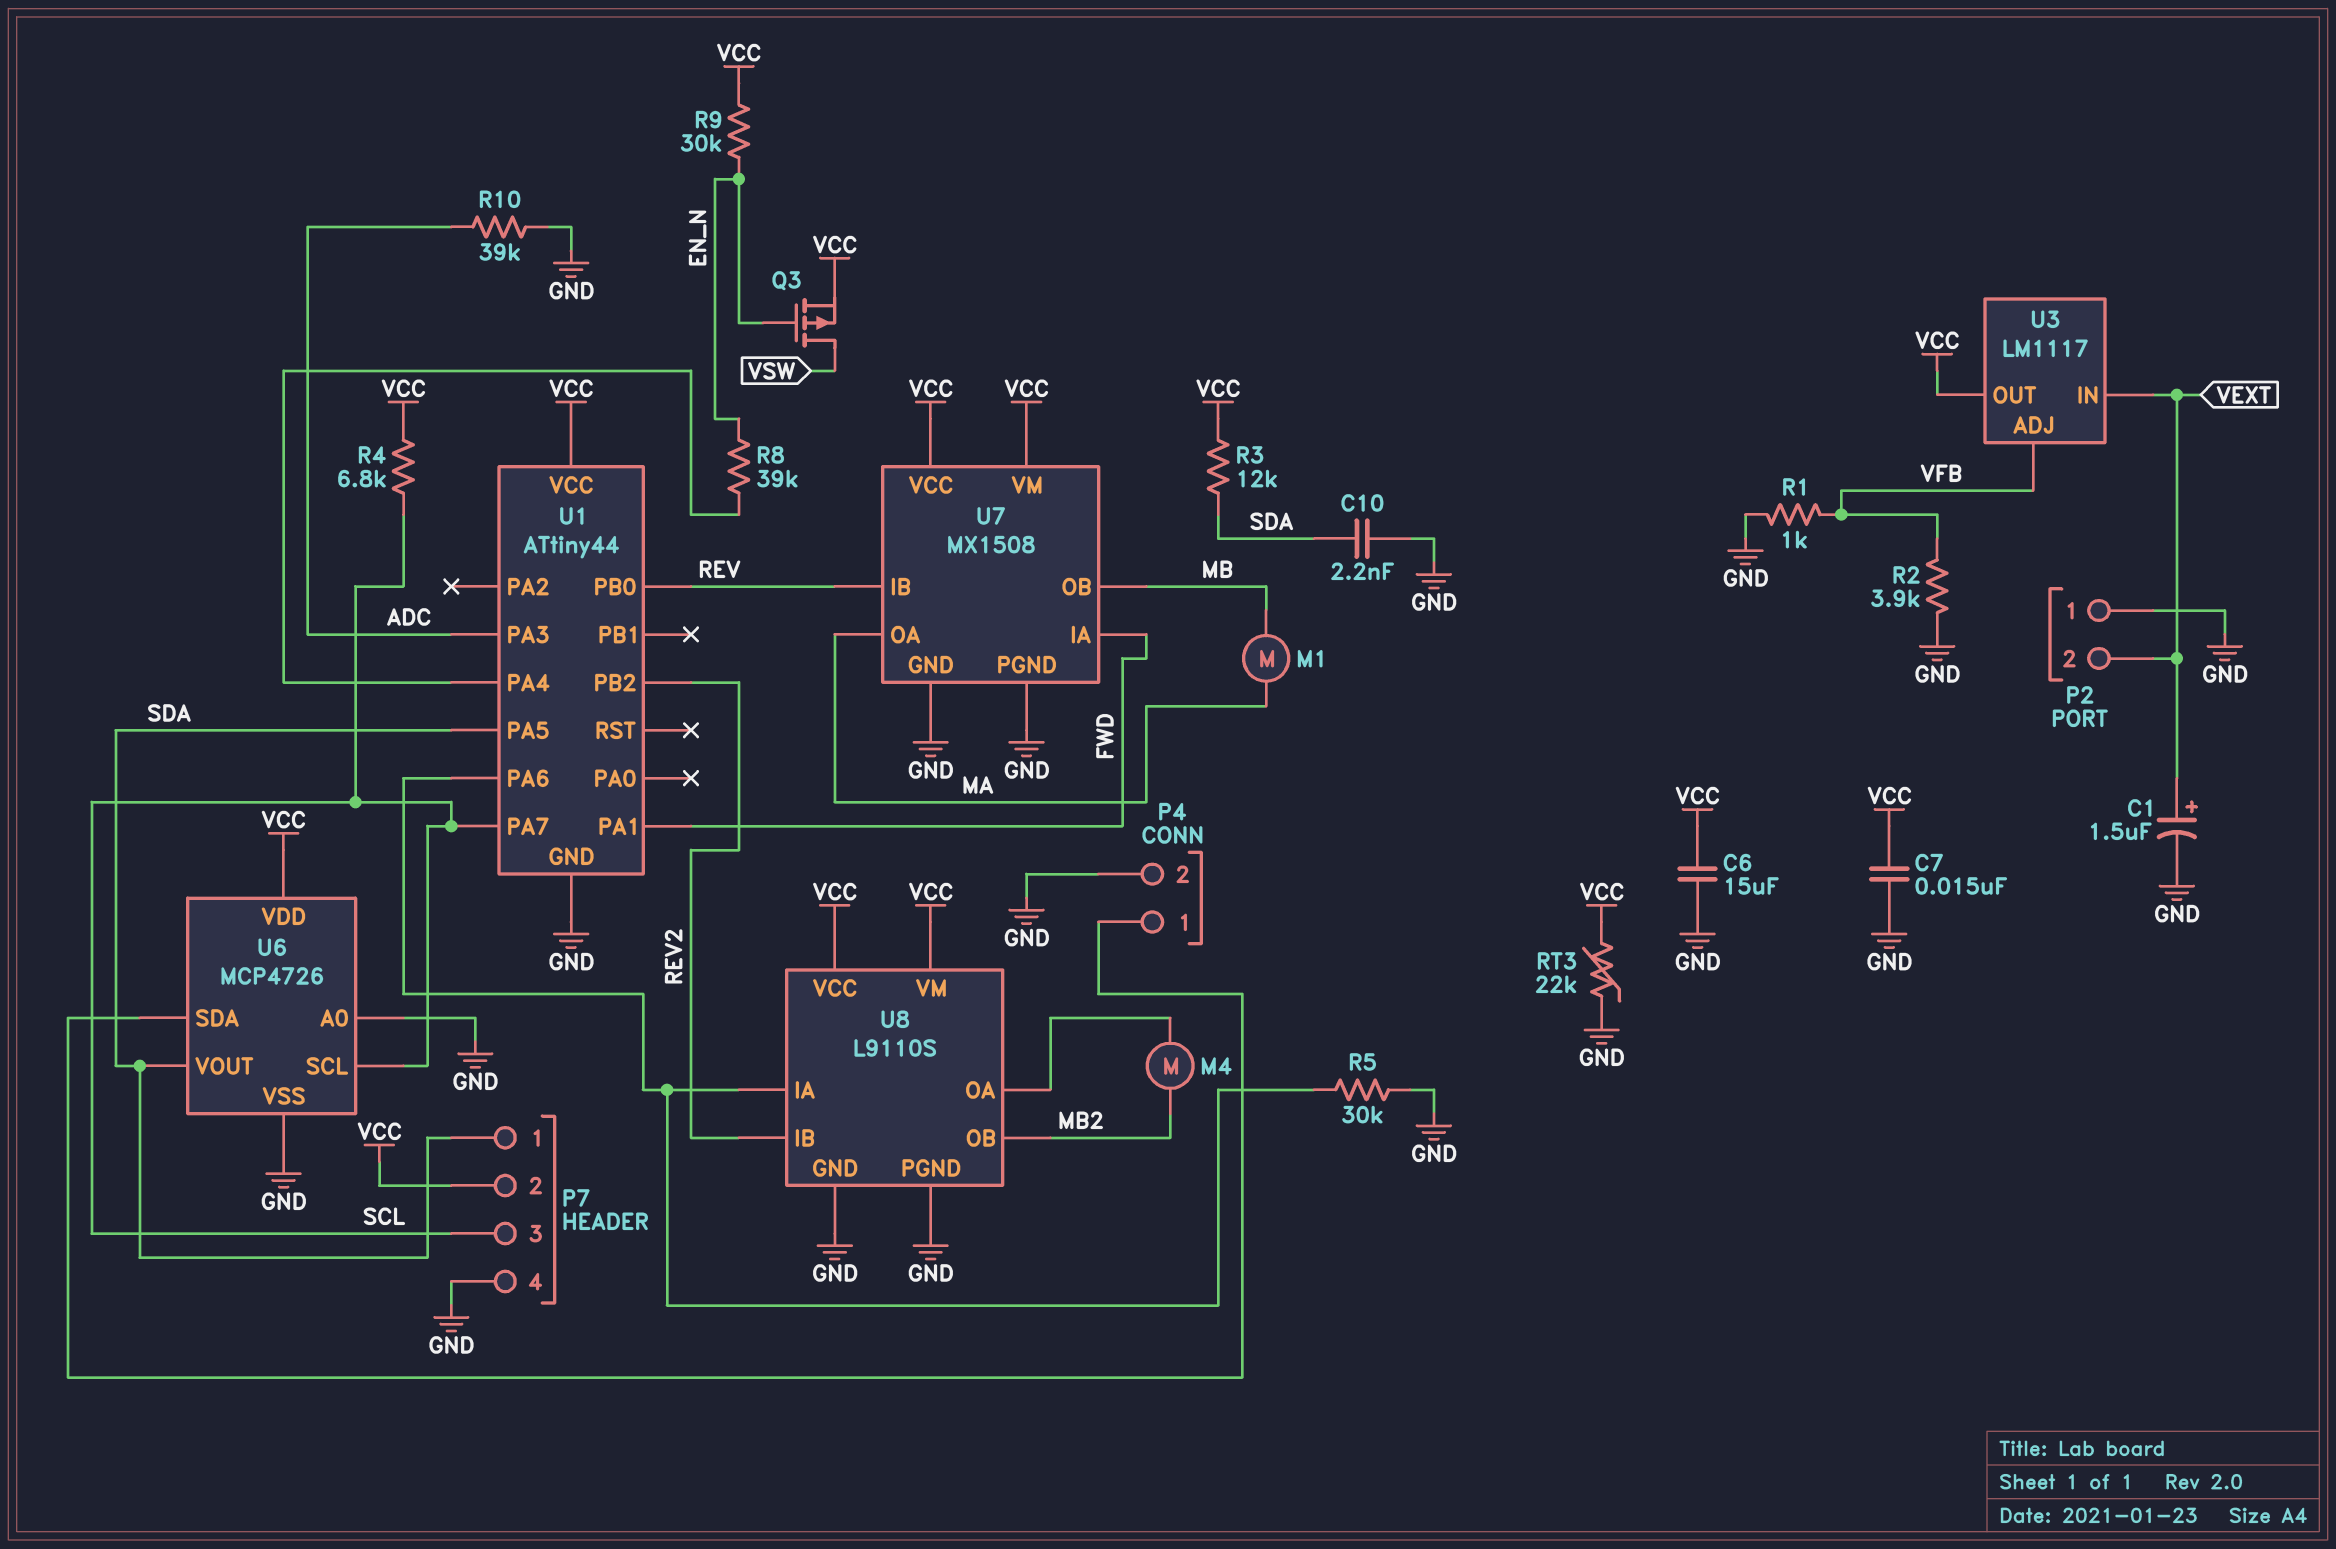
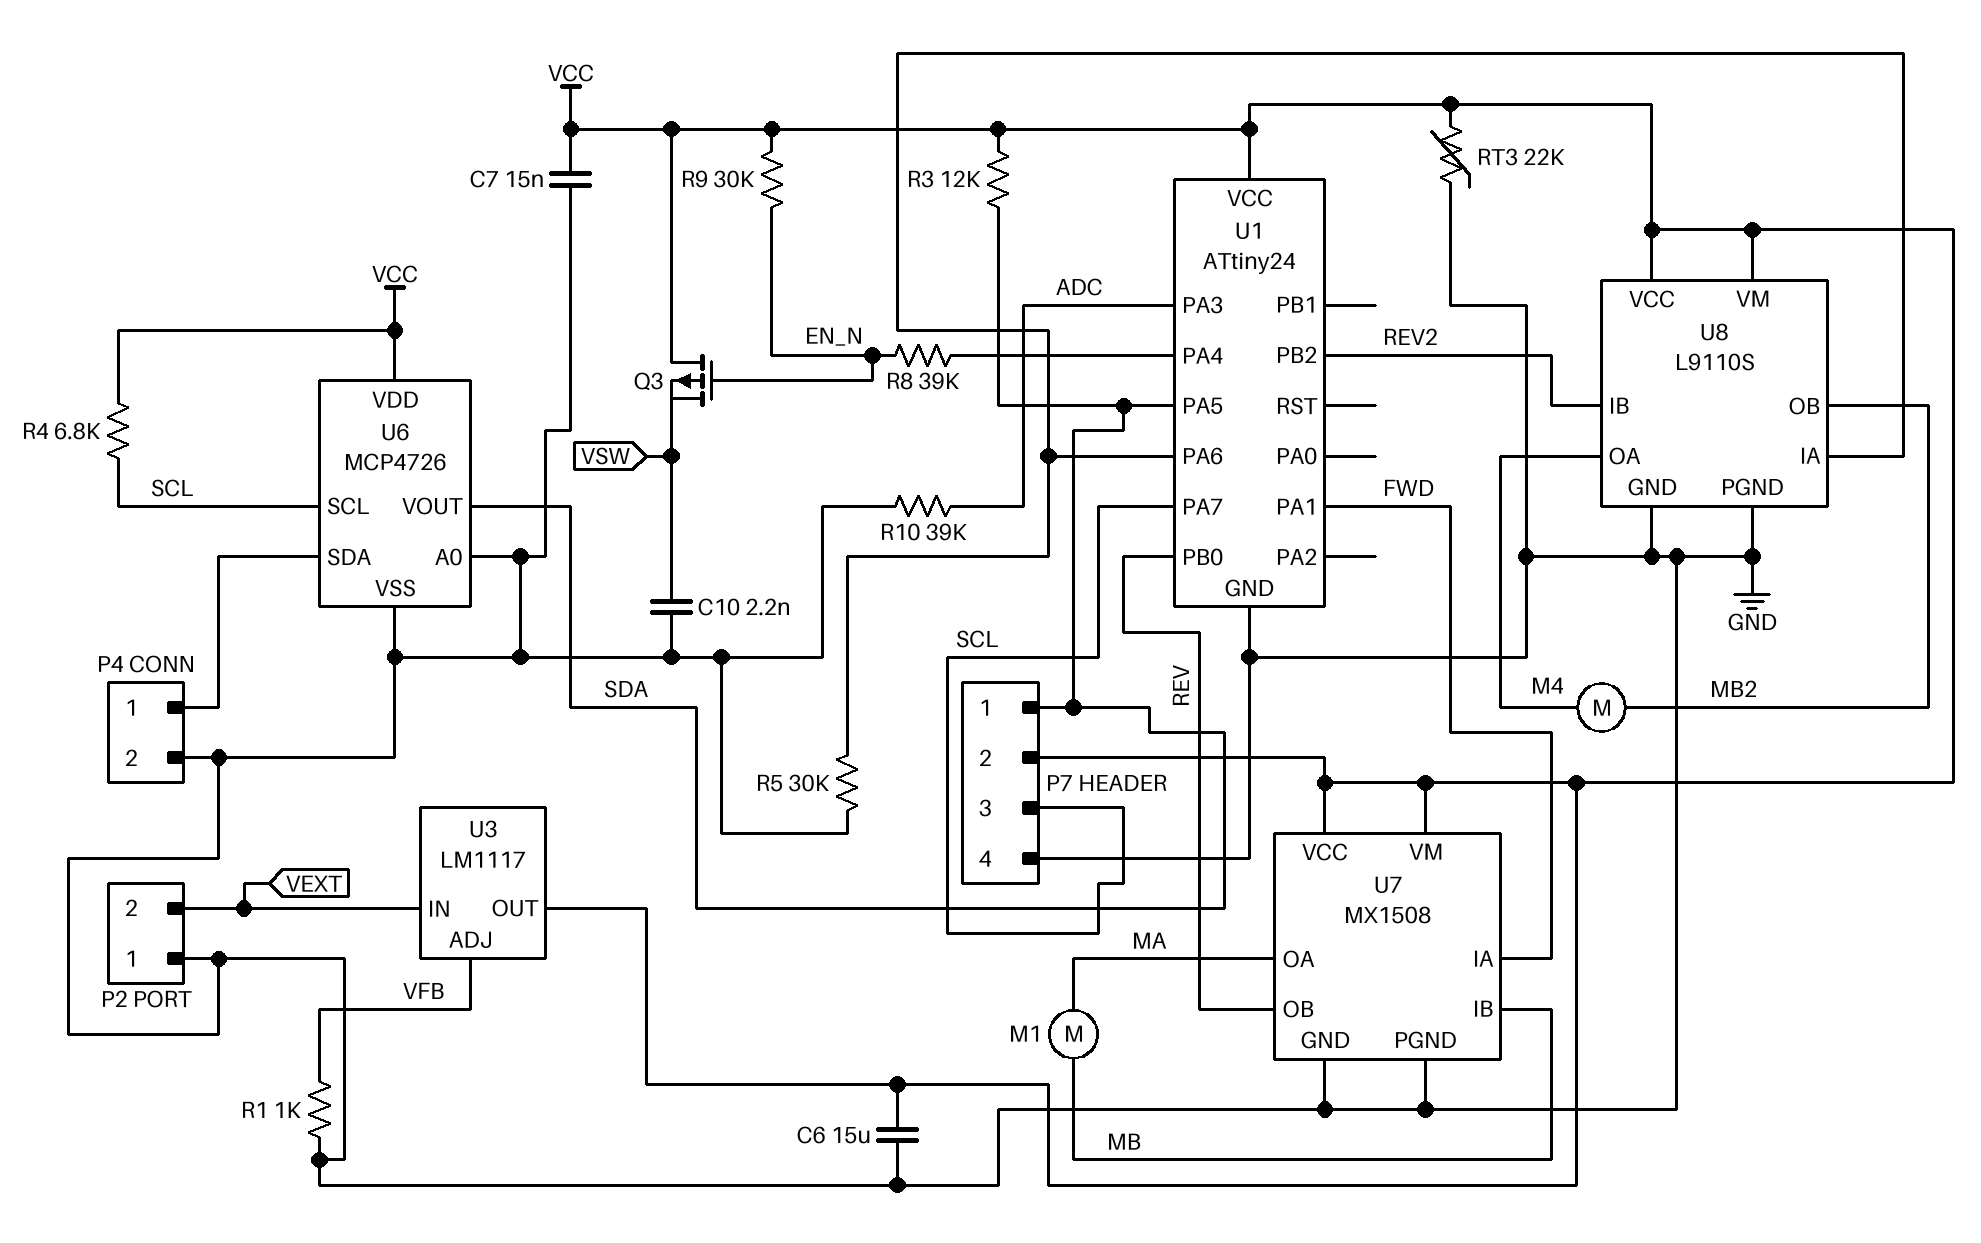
C1: 1.5uF (plus VEXT, minus GND) -> none
C10: 2.2nF (GND, SDA) -> 2.2nF (GND, VSW)
Q3: PMOS (G EN_N, D VSW, S VCC) -> PMOS (G EN_N, D VCC, S VSW)
R2: 3.9k (GND, VFB) -> none
U1: ATtiny44 -> ATtiny24
U7 pin IB: REV -> MB
U7 pin OB: MB -> REV

